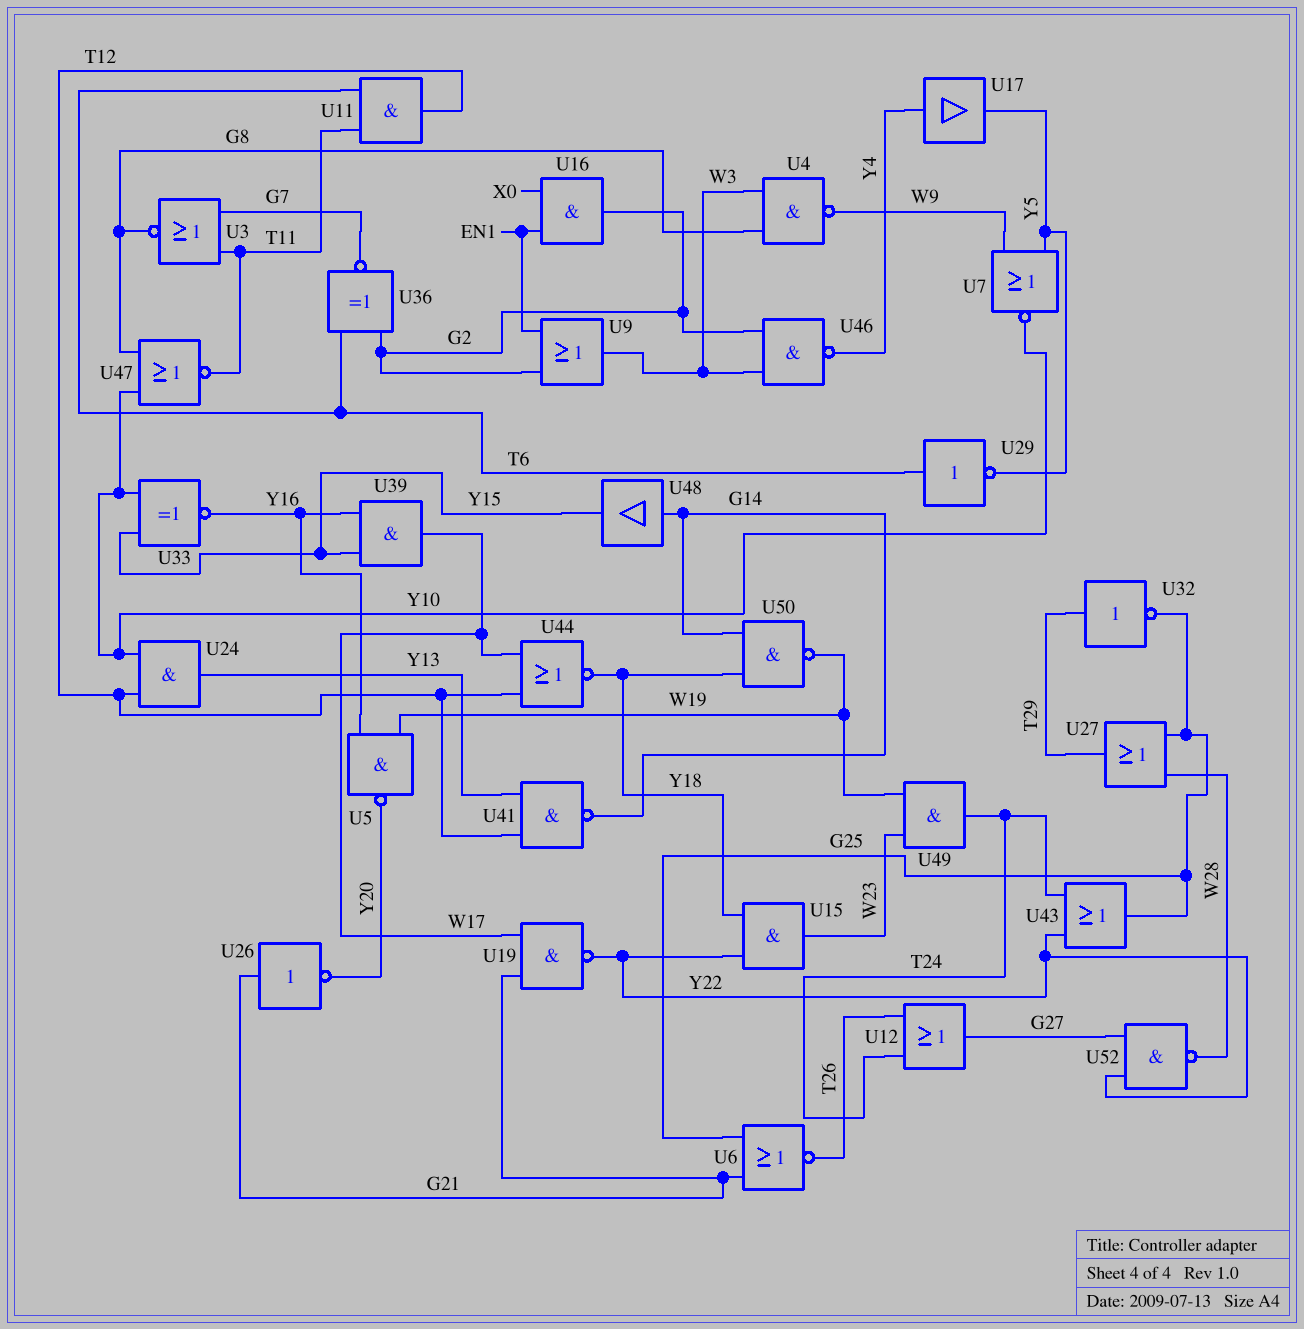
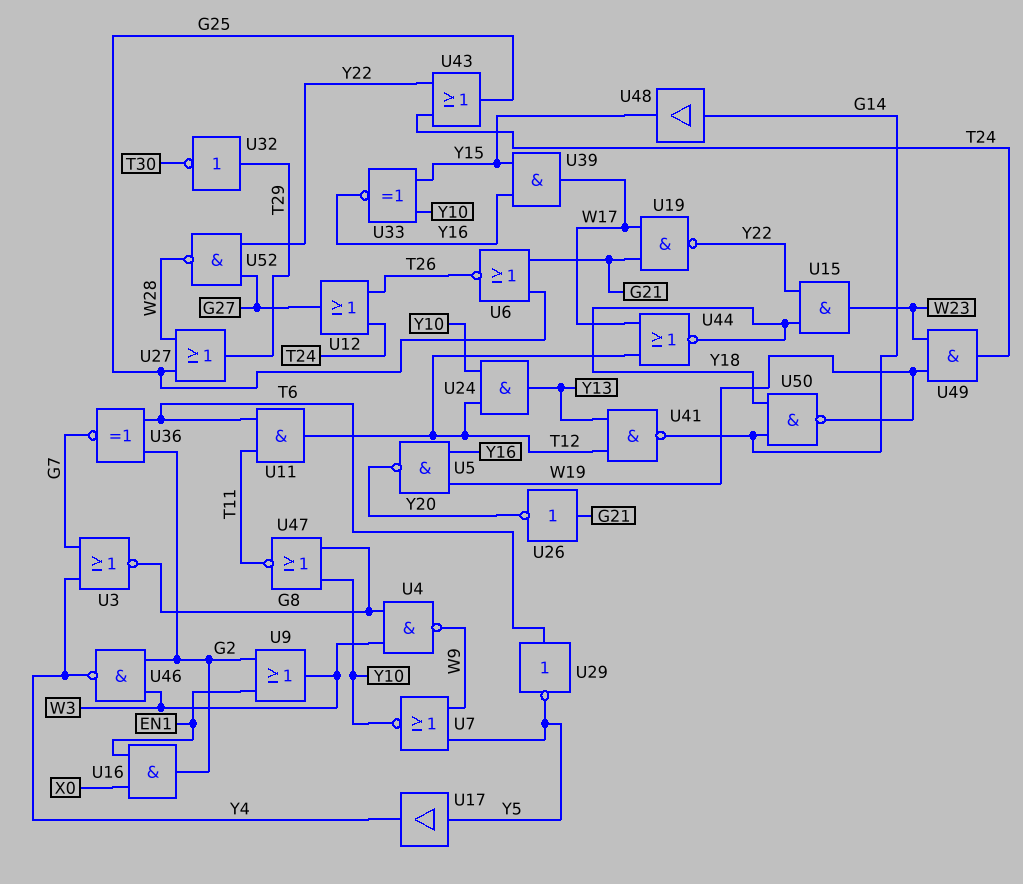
U3: NOR (in G7, in T11, out G8) -> NOR (in G7, in Y4, out G8)
U17: buffer (in Y4, out Y5) -> buffer (in Y5, out Y4)
U32: NOT (in T29, out G25) -> NOT (in T29, out T30)

